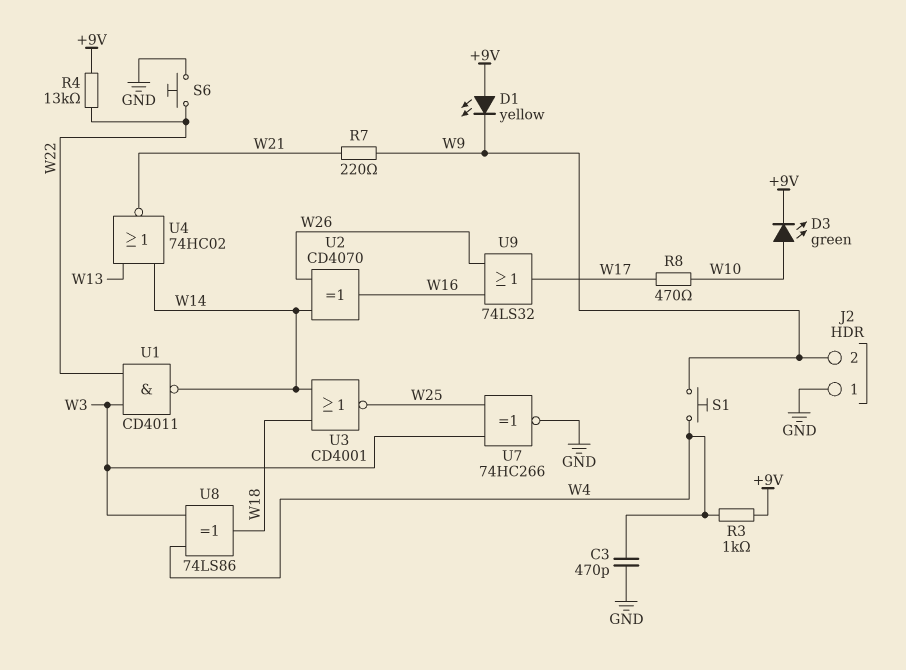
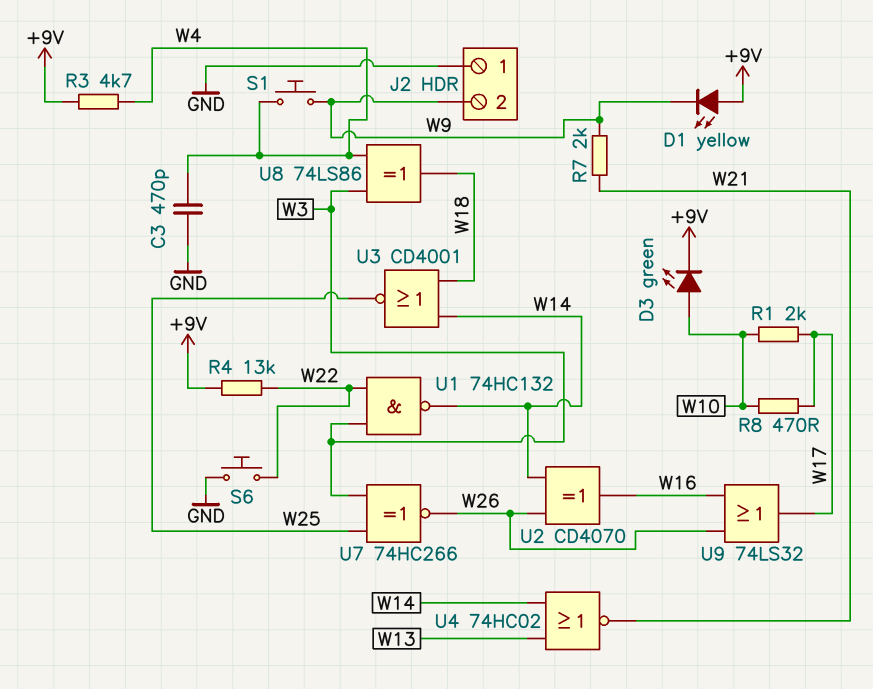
R1: none -> 2k (W10, W17)
R3: 1k (+9V, W4) -> 4.7k (+9V, W4)
R7: 220 (W9, W21) -> 2k (W9, W21)
U1: NAND CD4011 (in W3, in W22, out W14) -> NAND 74HC132 (in W3, in W22, out W14)
U7: XNOR 74HC266 (in W3, in W25, out GND) -> XNOR 74HC266 (in W3, in W25, out W26)

